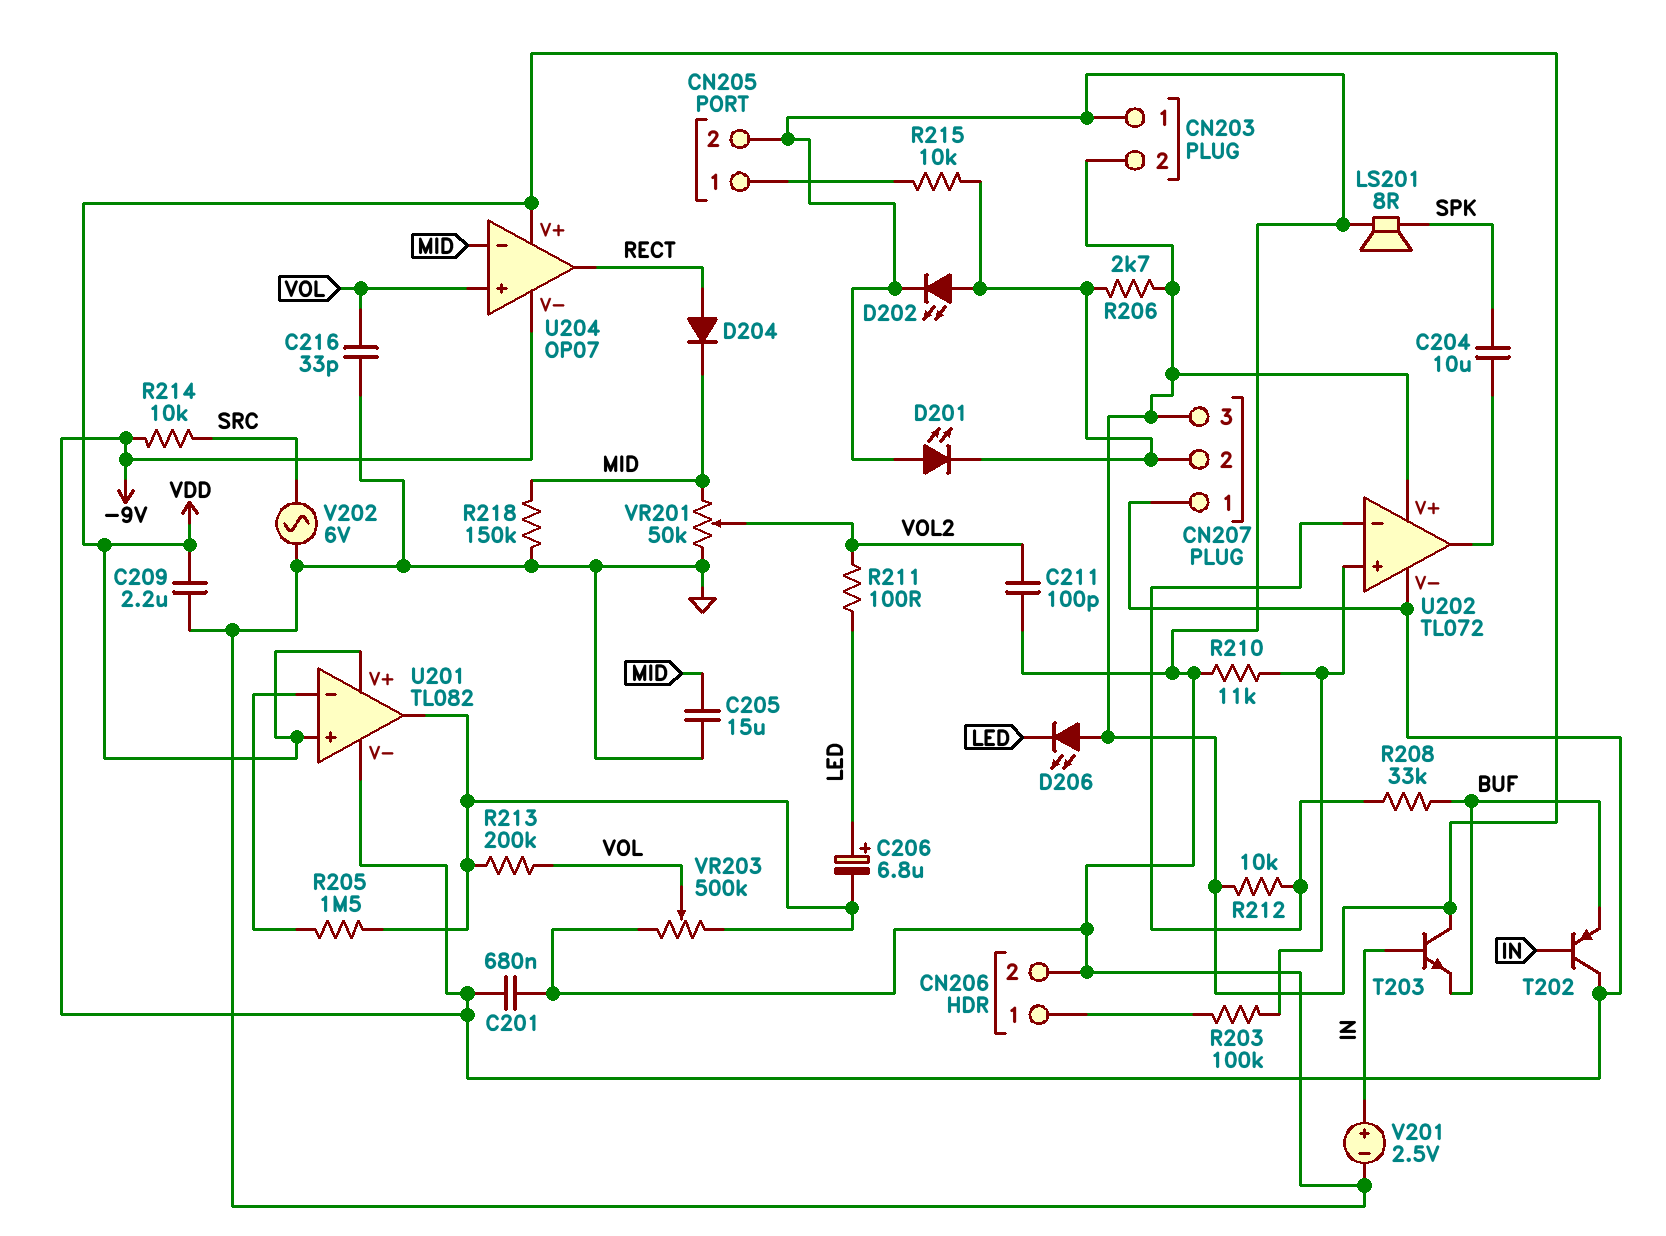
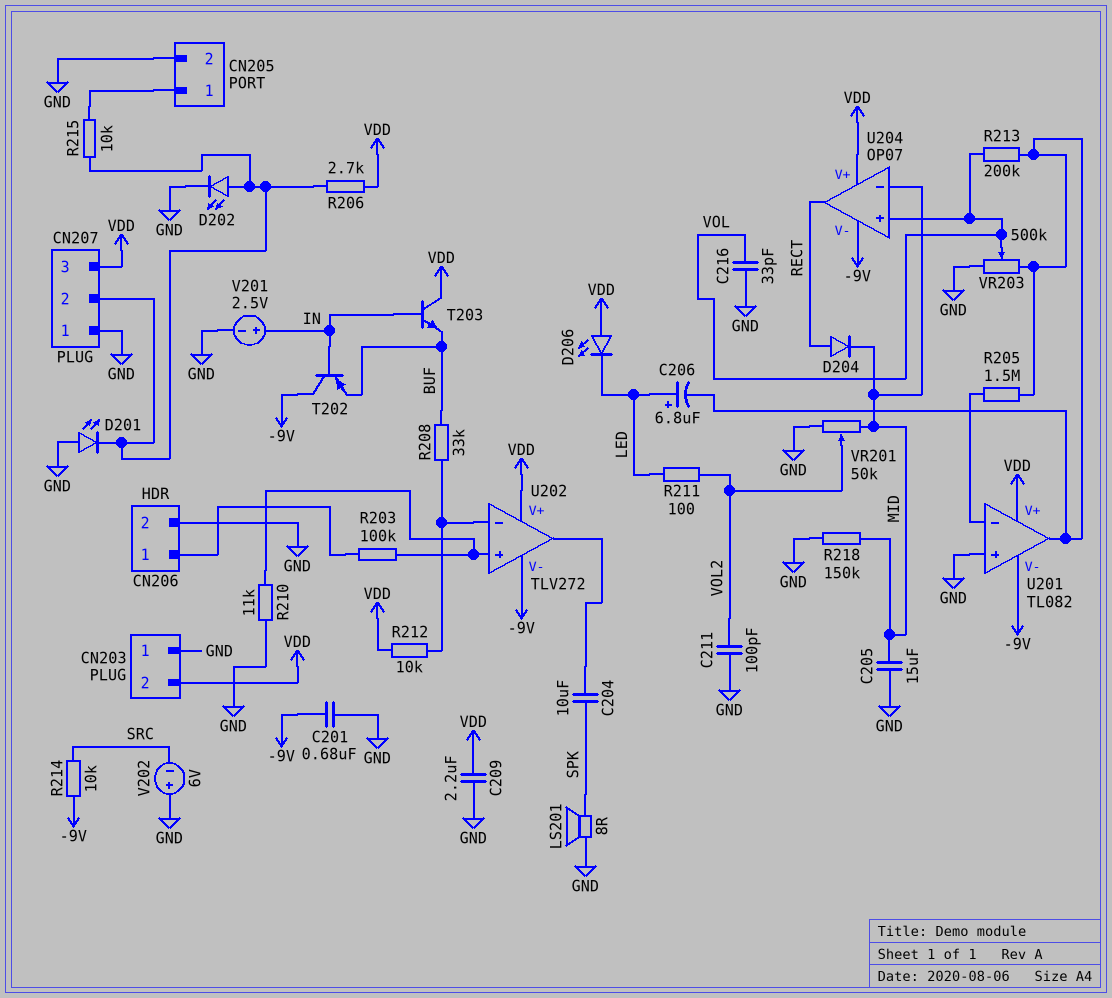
CN207 pin 1: -9V -> GND
U201 pin in+: VDD -> GND
U202: TL072 -> TLV272
V202: AC 6V (GND, SRC) -> 6V (plus GND, minus SRC)

